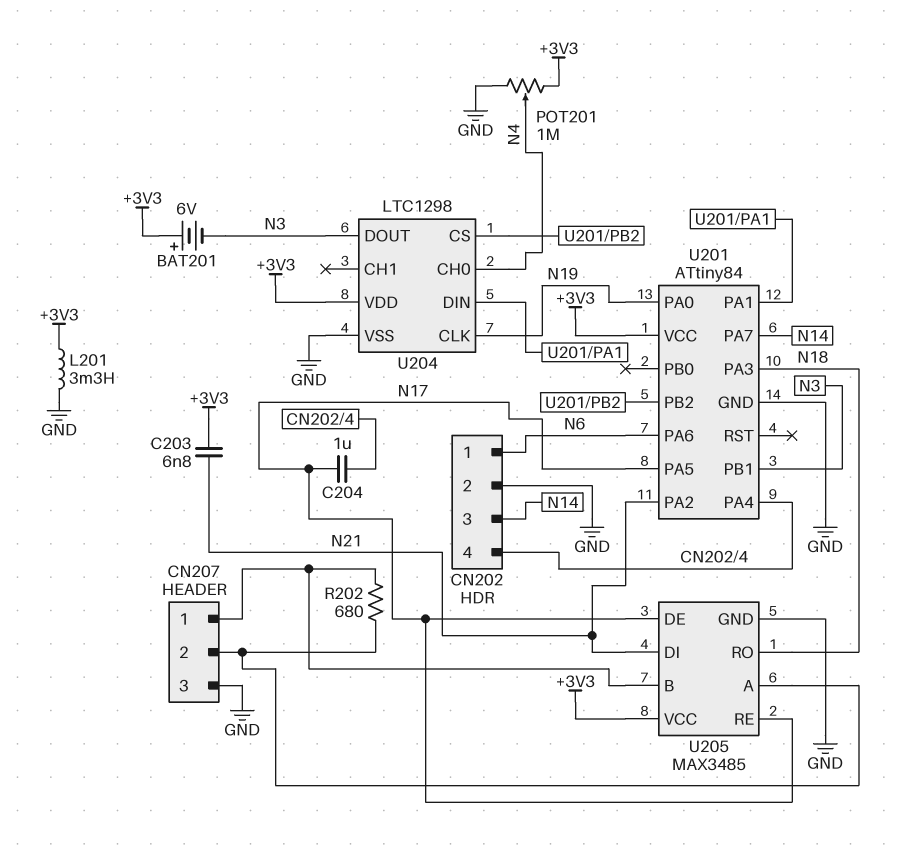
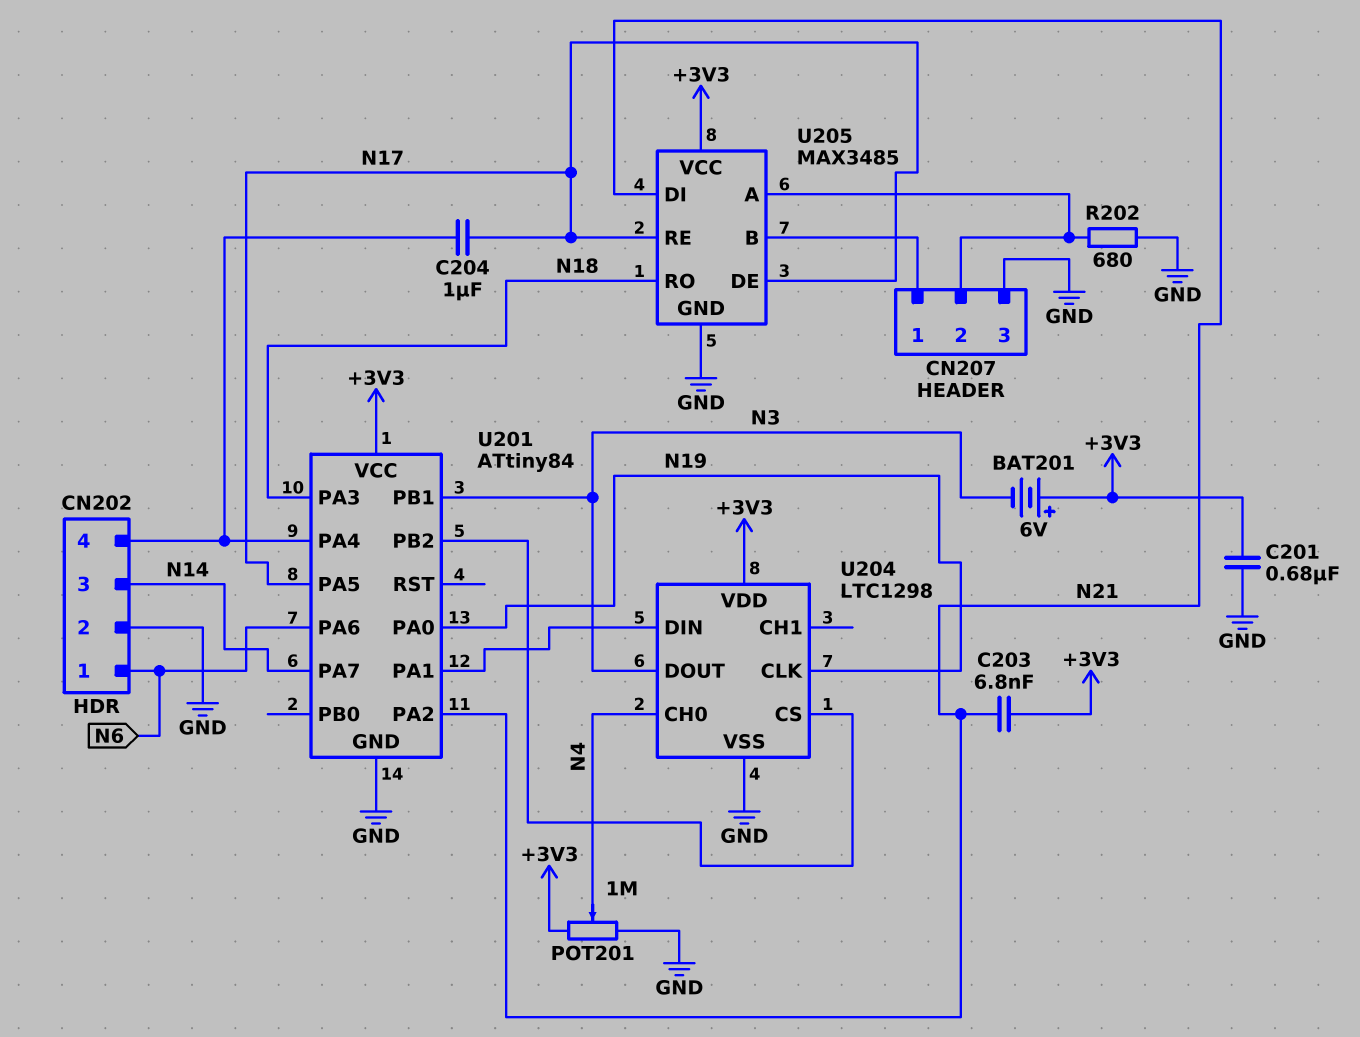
C201: none -> 680nF (+3V3, GND)
L201: 3.3mH (+3V3, GND) -> none
R202: 680 (CN207/1, CN207/2) -> 680 (CN207/2, GND)

